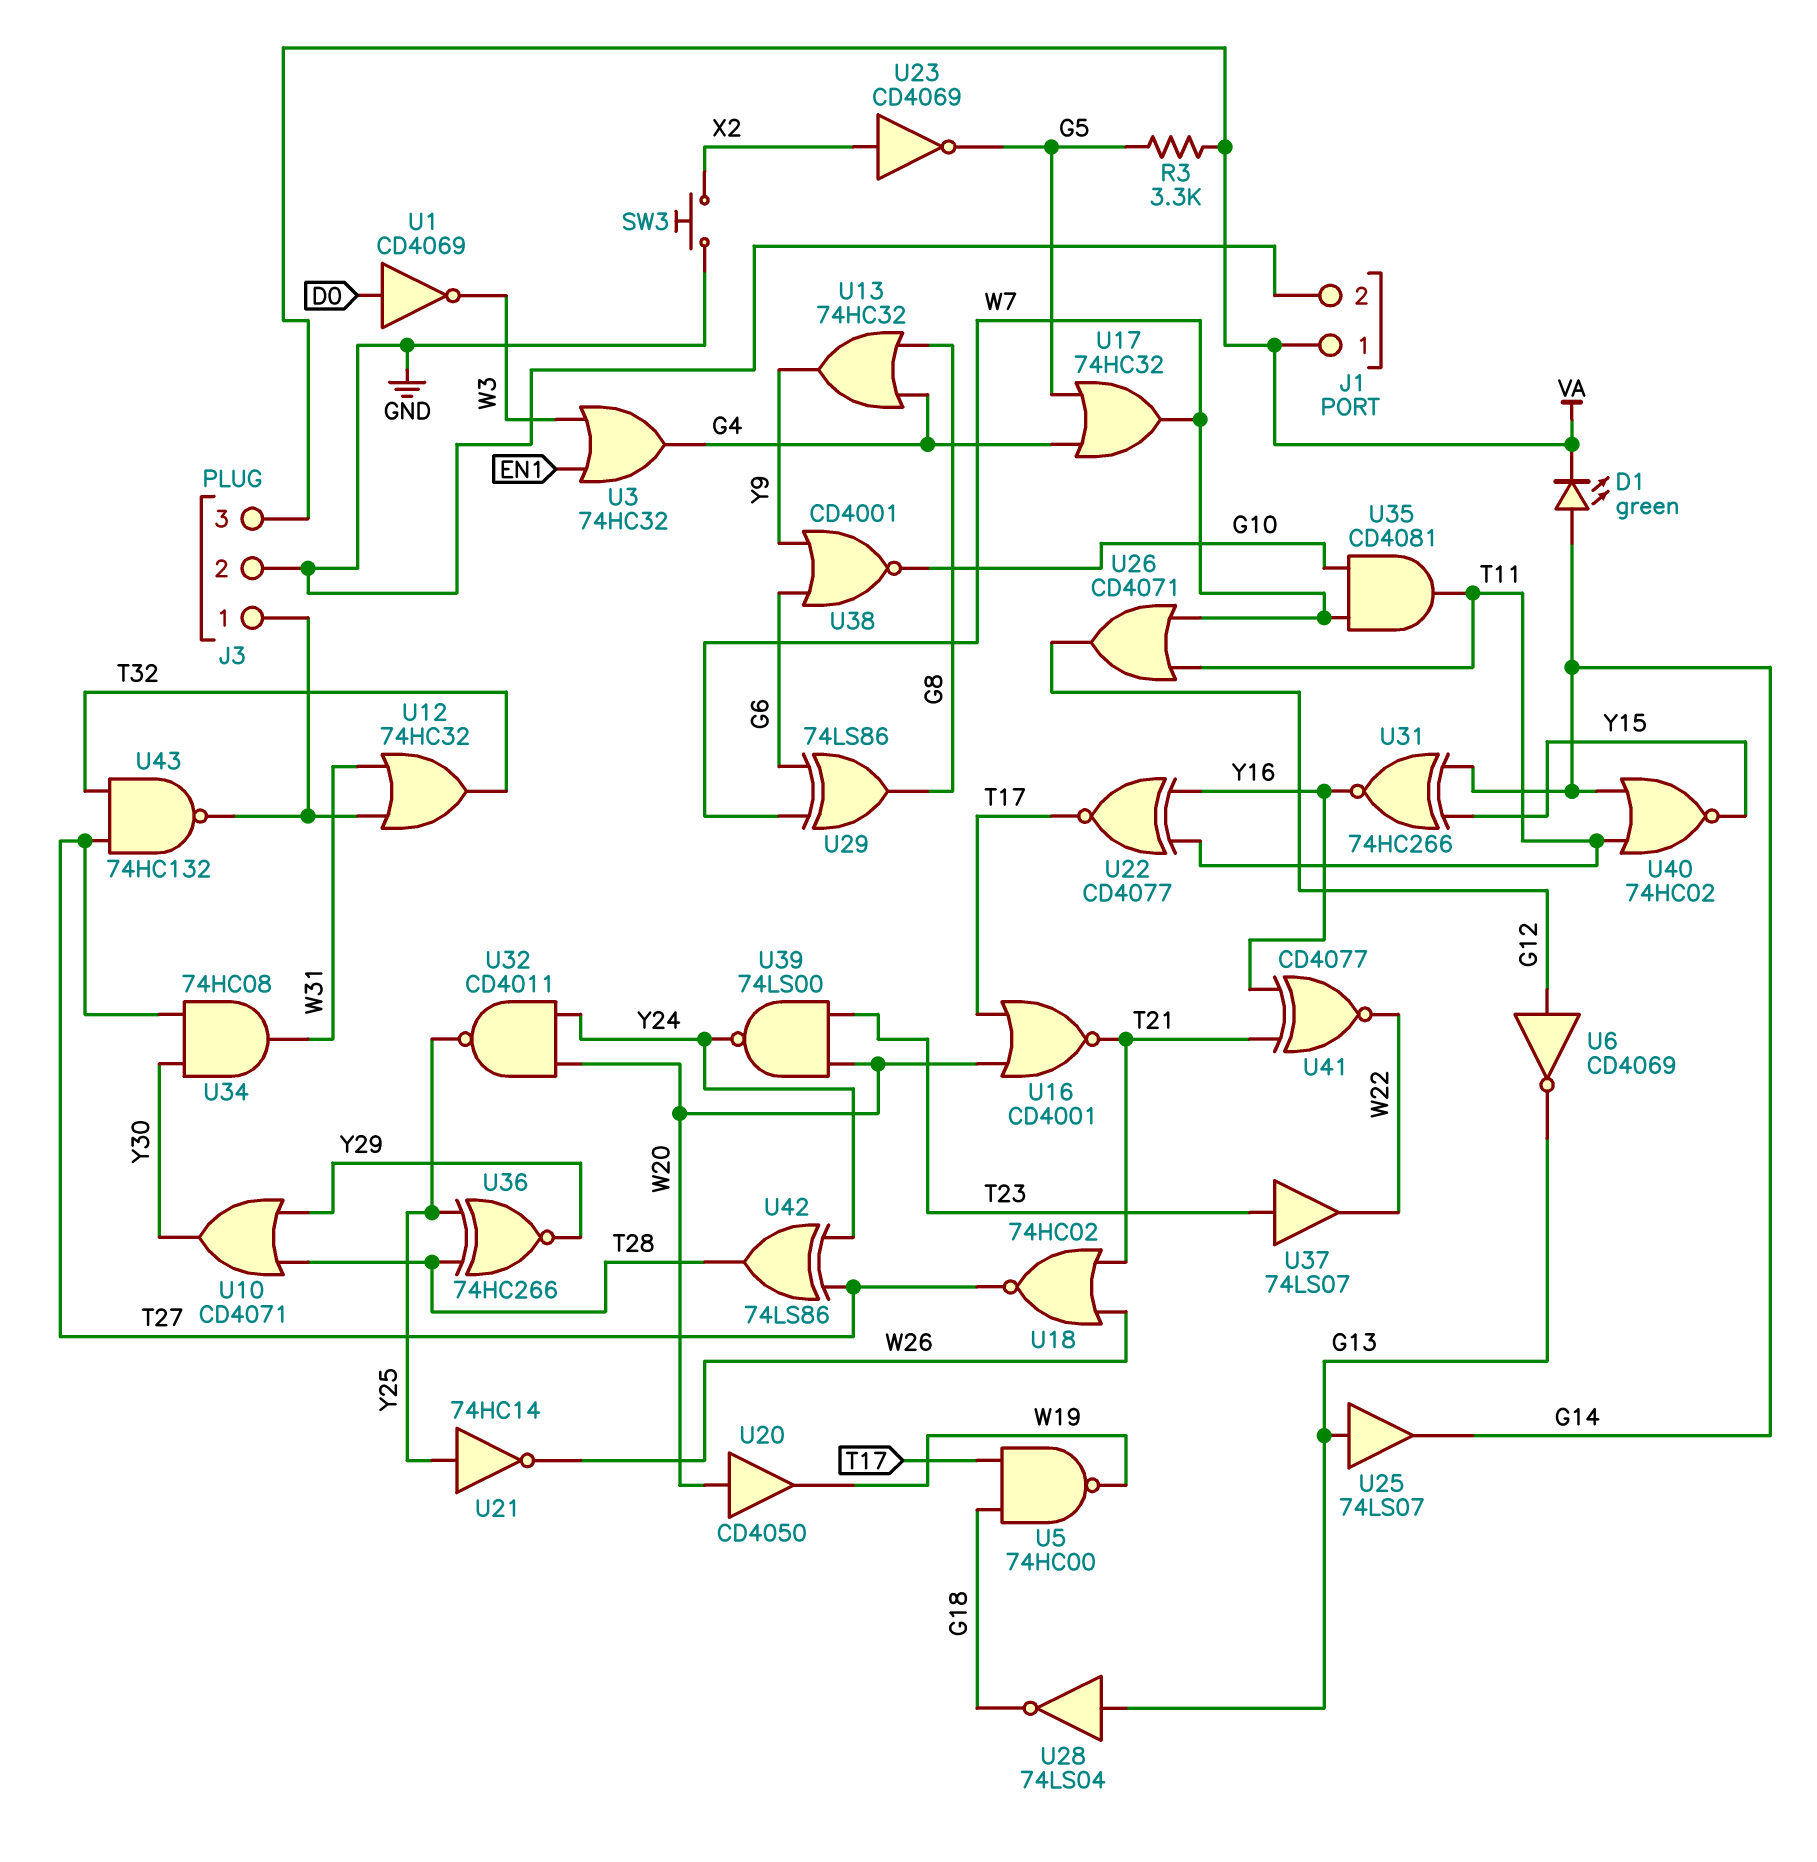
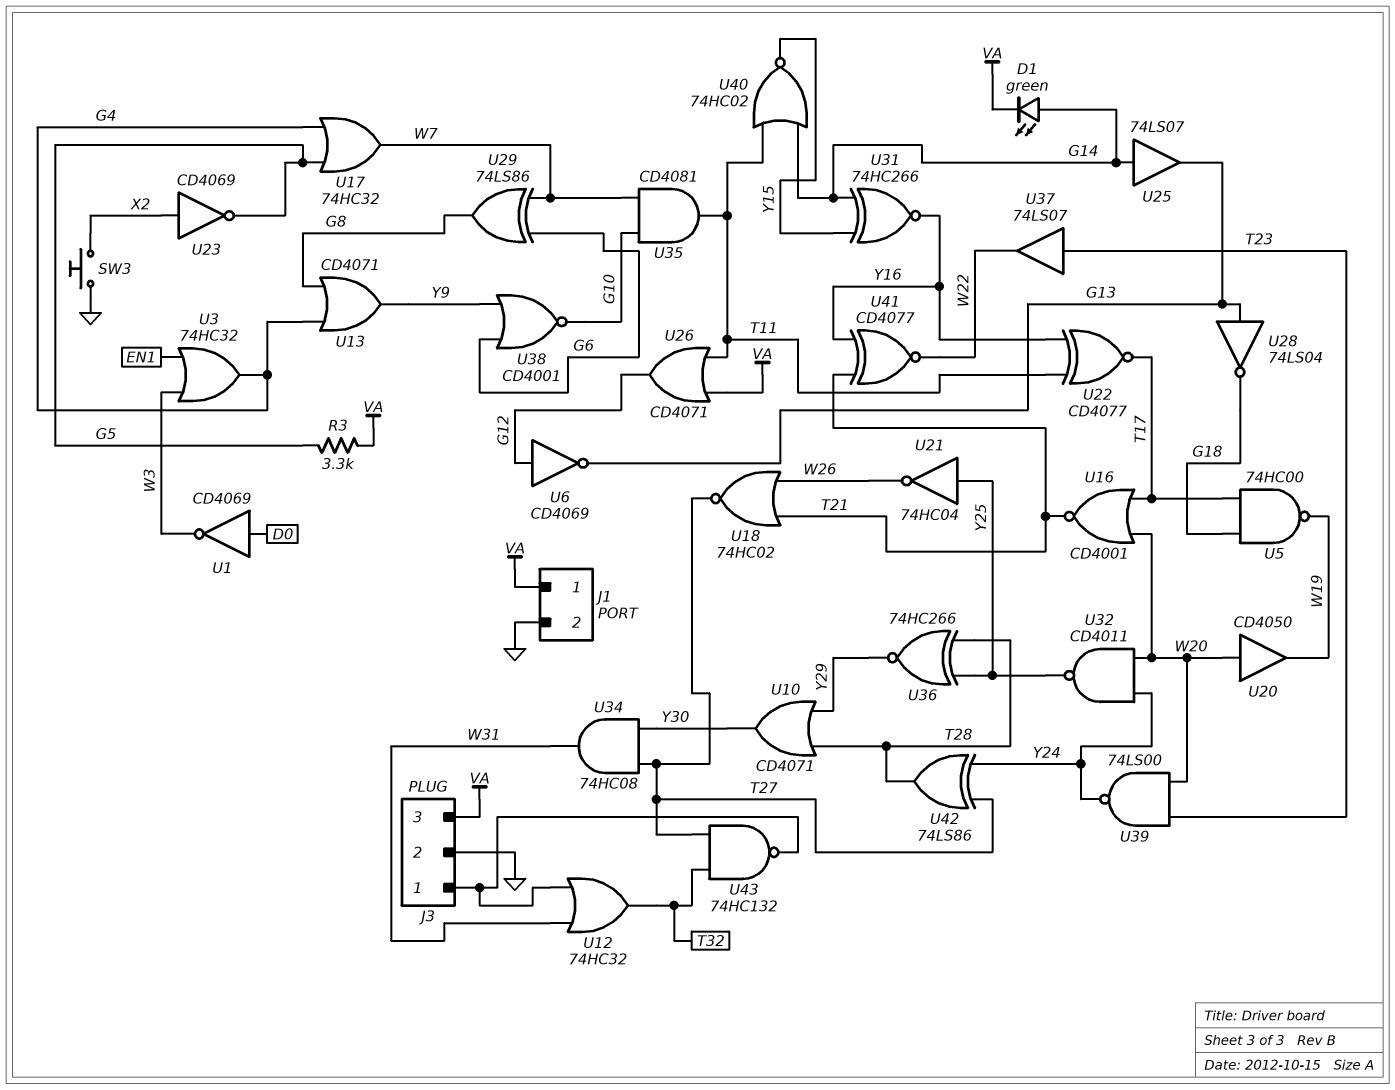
U13: OR 74HC32 (in G4, in G8, out Y9) -> OR CD4071 (in G4, in G8, out Y9)
U21: NOT 74HC14 (in Y25, out W26) -> NOT 74HC04 (in Y25, out W26)
U25: buffer 74LS07 (in G13, out G14) -> buffer 74LS07 (in G14, out G13)
U26: OR CD4071 (in T11, in W7, out G12) -> OR CD4071 (in T11, in VA, out G12)

